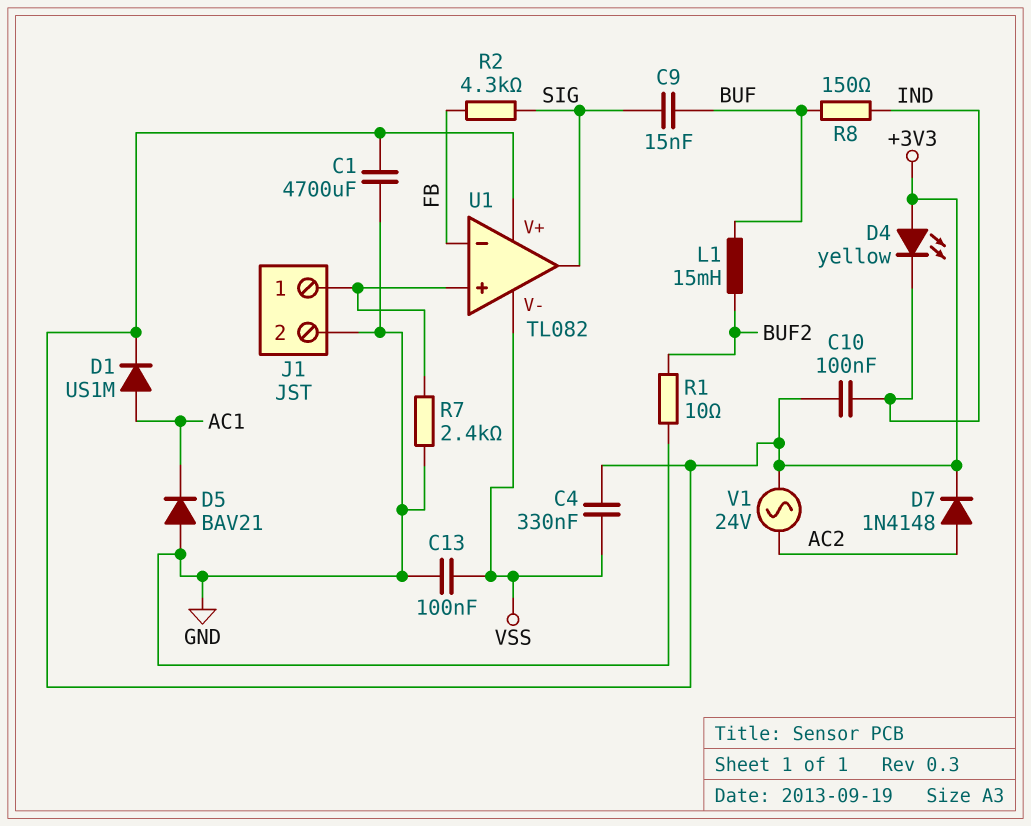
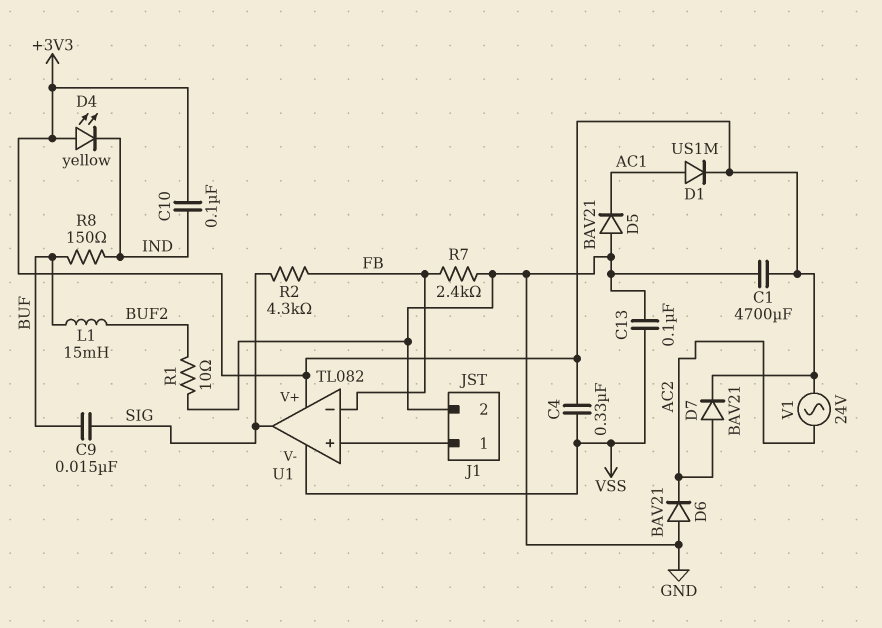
D6: none -> diode BAV21 (A GND, K AC2)
D7: diode 1N4148 (A AC2, K +3V3) -> diode BAV21 (A AC2, K +3V3)
R7: 2.4k (GND, J1/1) -> 2.4k (FB, GND)

